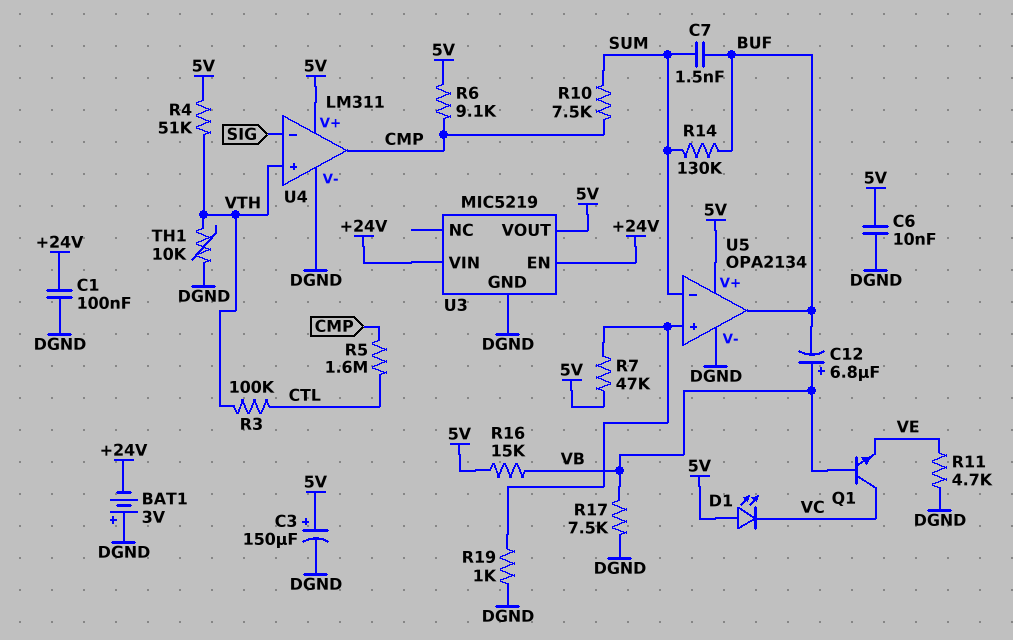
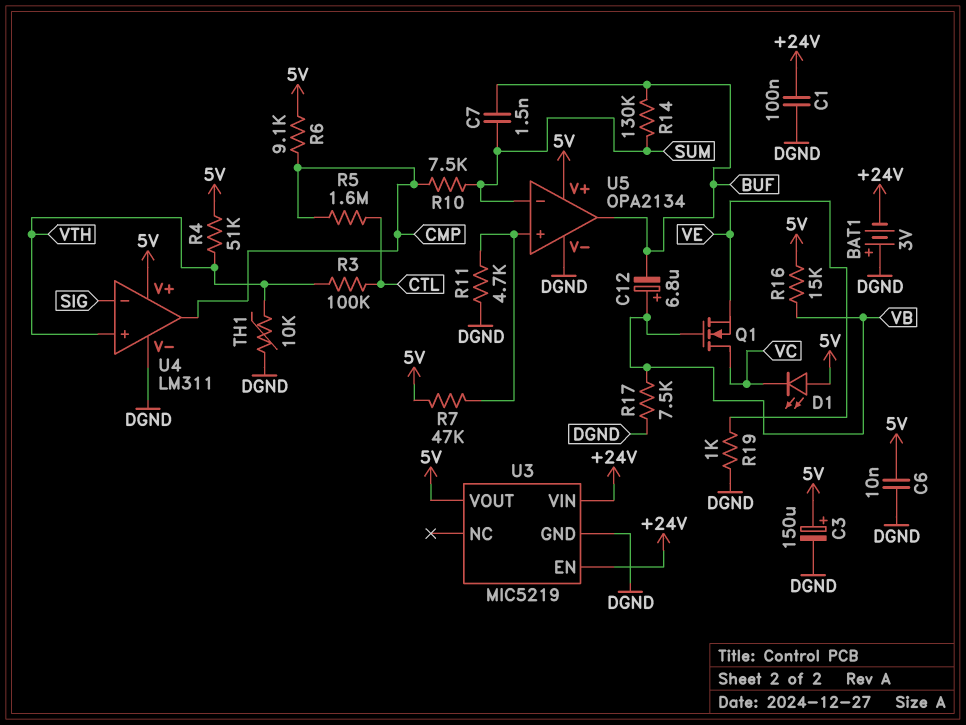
Q1: NPN (B VB, C VC, E VE) -> NMOS (G VB, D VC, S VE)
R11: 4.7k (DGND, VE) -> 4.7k (DGND, U5/in+)
R19: 1k (DGND, U5/in+) -> 1k (DGND, VE)

